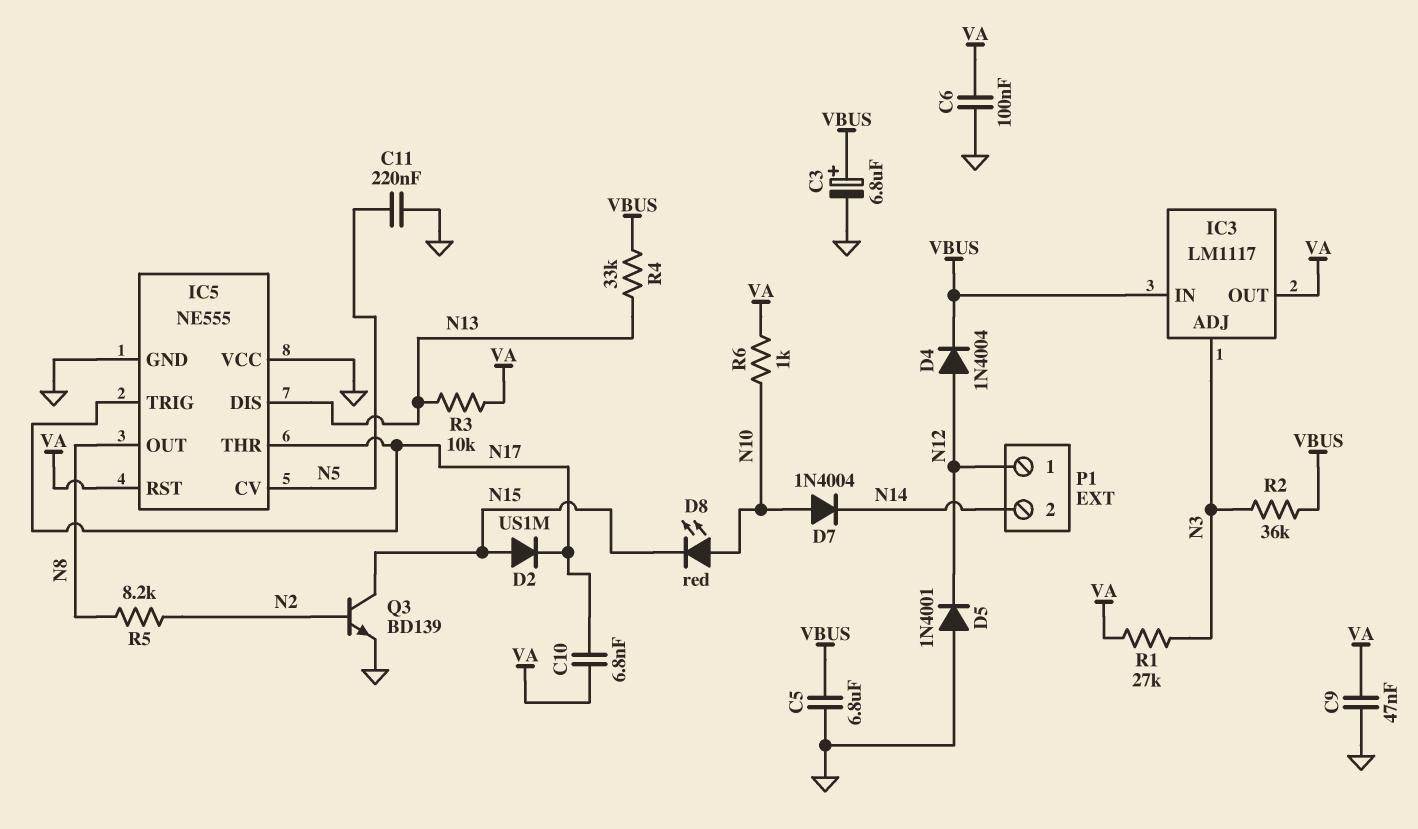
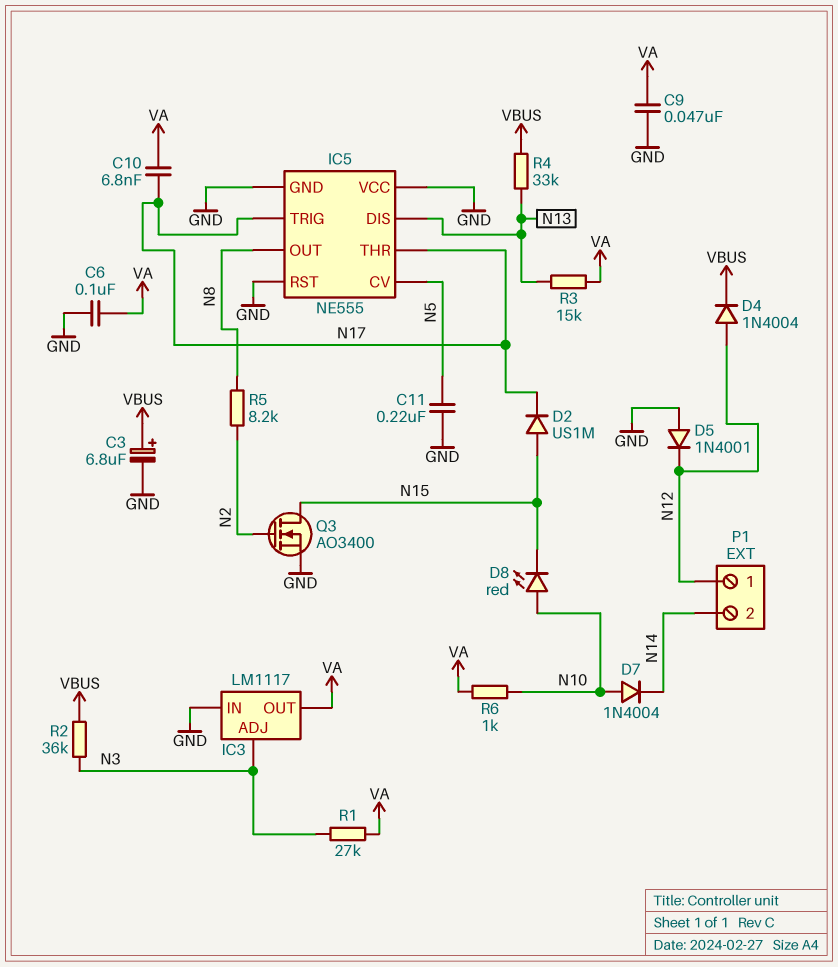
C5: 6.8uF (GND, VBUS) -> none
IC3 pin IN: VBUS -> GND
IC5 pin RST: VA -> GND
Q3: NPN BD139 (B N2, C N15, E GND) -> NMOS AO3400 (G N2, D N15, S GND)
R3: 10k (N13, VA) -> 15k (N13, VA)

